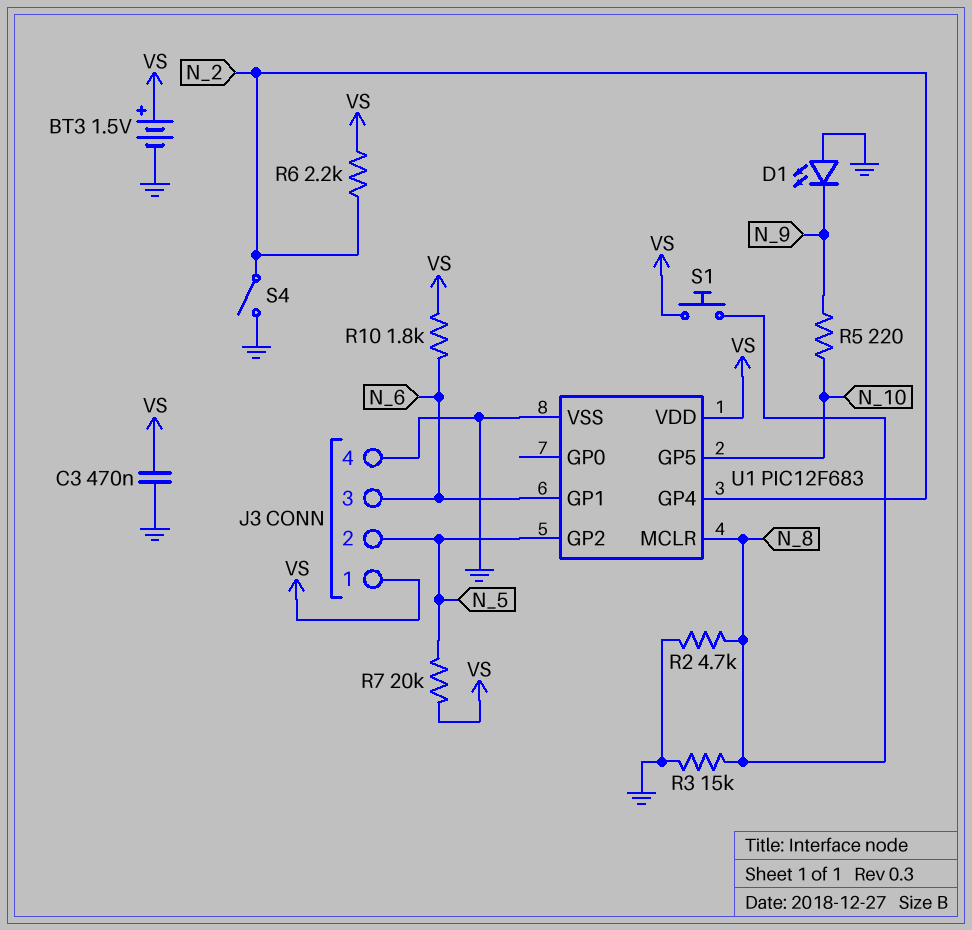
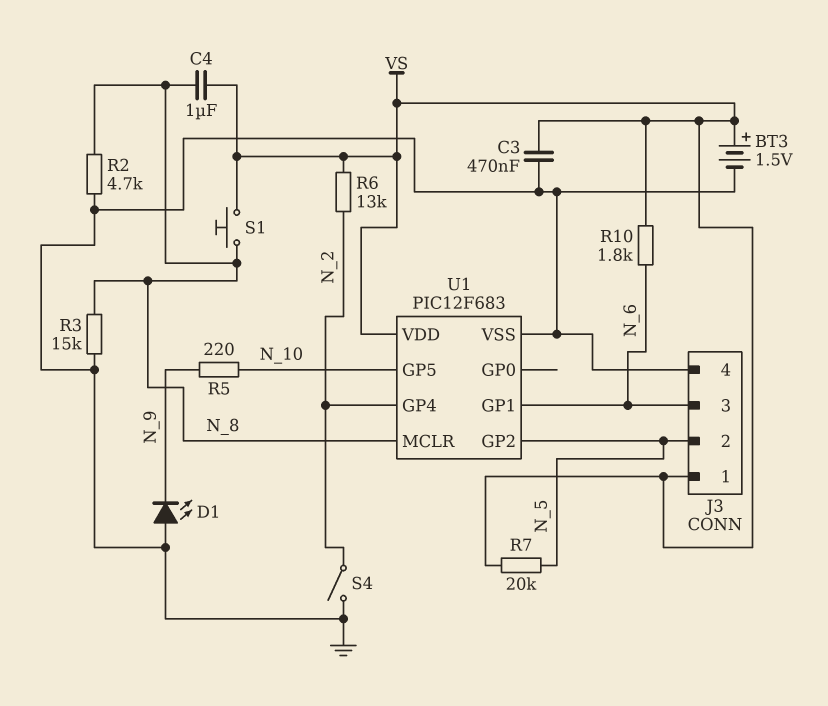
C4: none -> 1uF (N_8, VS)
R6: 2.2k (N_2, VS) -> 13k (N_2, VS)

